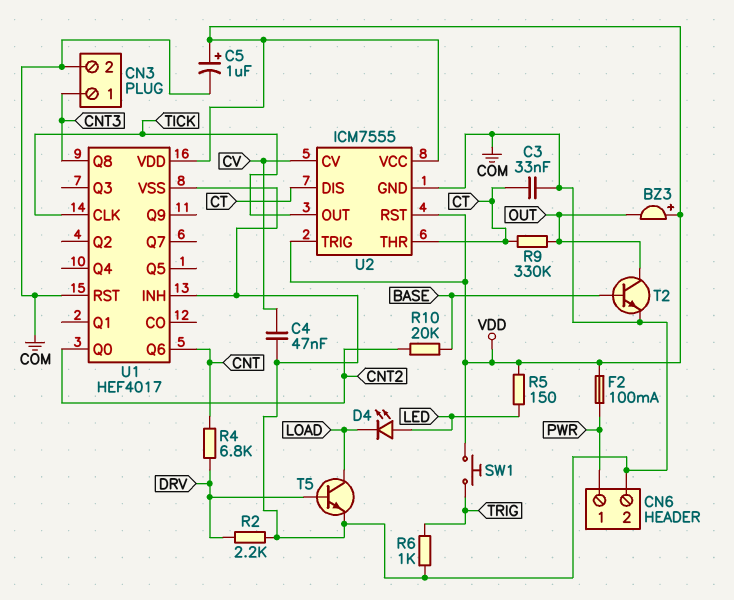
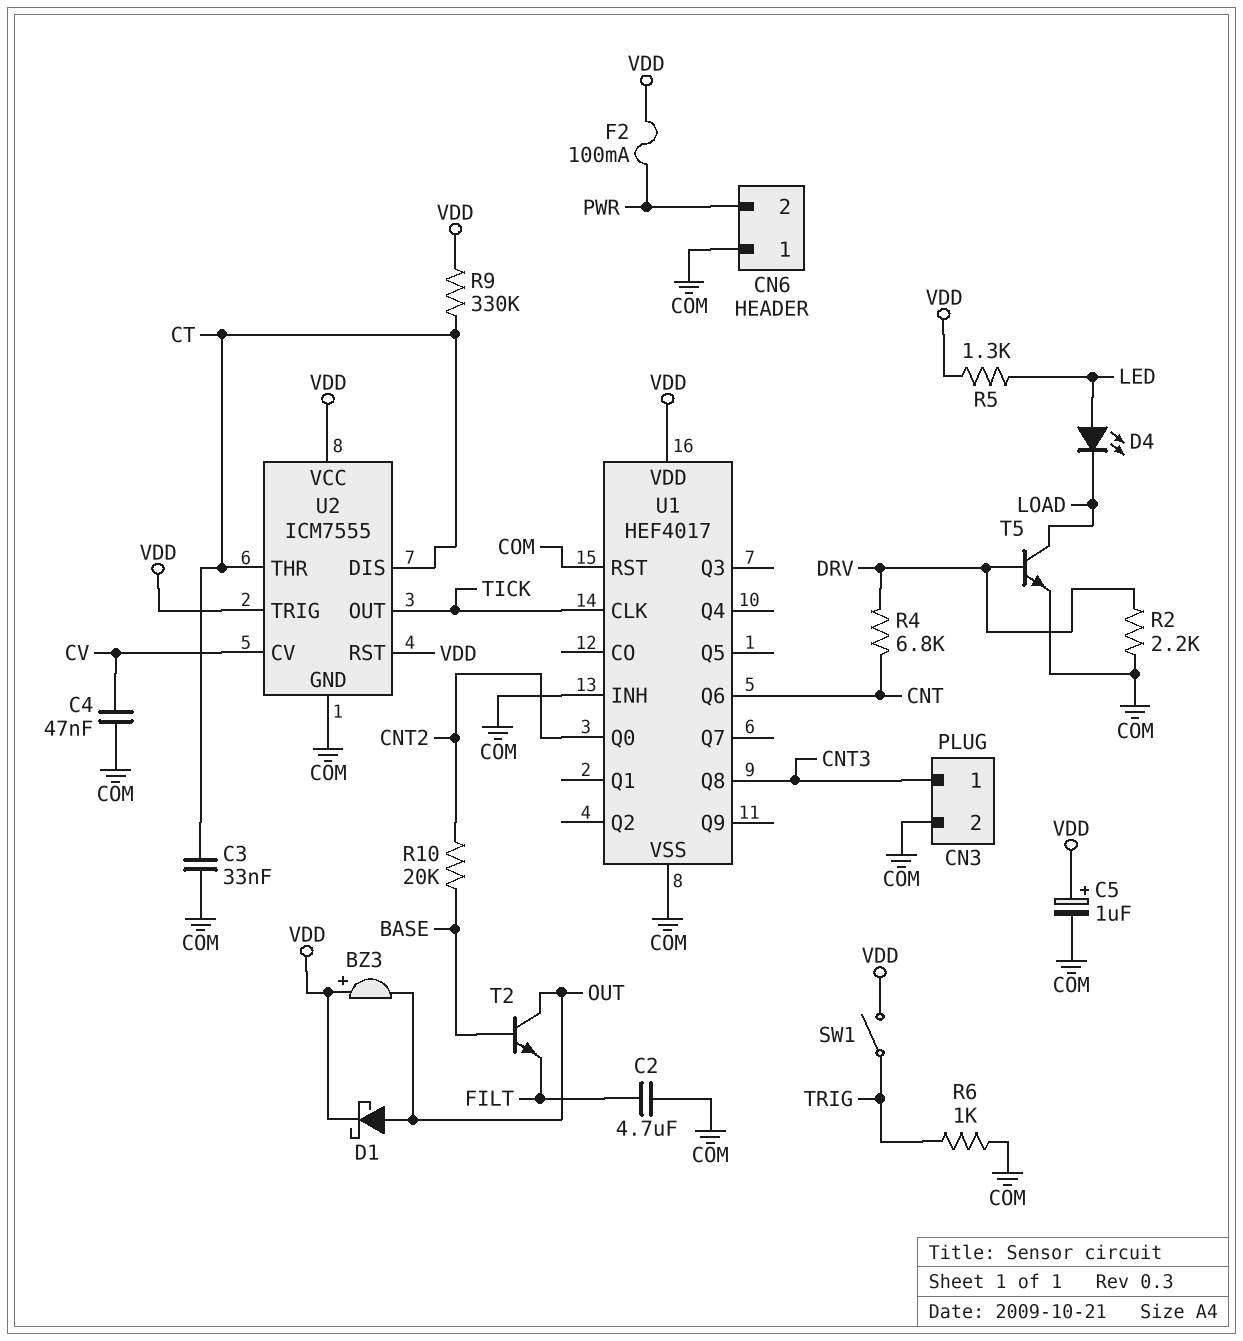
C2: none -> 4.7uF (COM, FILT)
CN6 pin 1: PWR -> COM
CN6 pin 2: COM -> PWR
D1: none -> schottky (A OUT, K VDD)
R5: 150 (LED, VDD) -> 1.3k (LED, VDD)
R9: 330k (CT, OUT) -> 330k (CT, VDD)
SW1: button (TRIG, VDD) -> switch (TRIG, VDD)
T2: NPN (B BASE, C OUT, E COM) -> NPN (B BASE, C OUT, E FILT)

